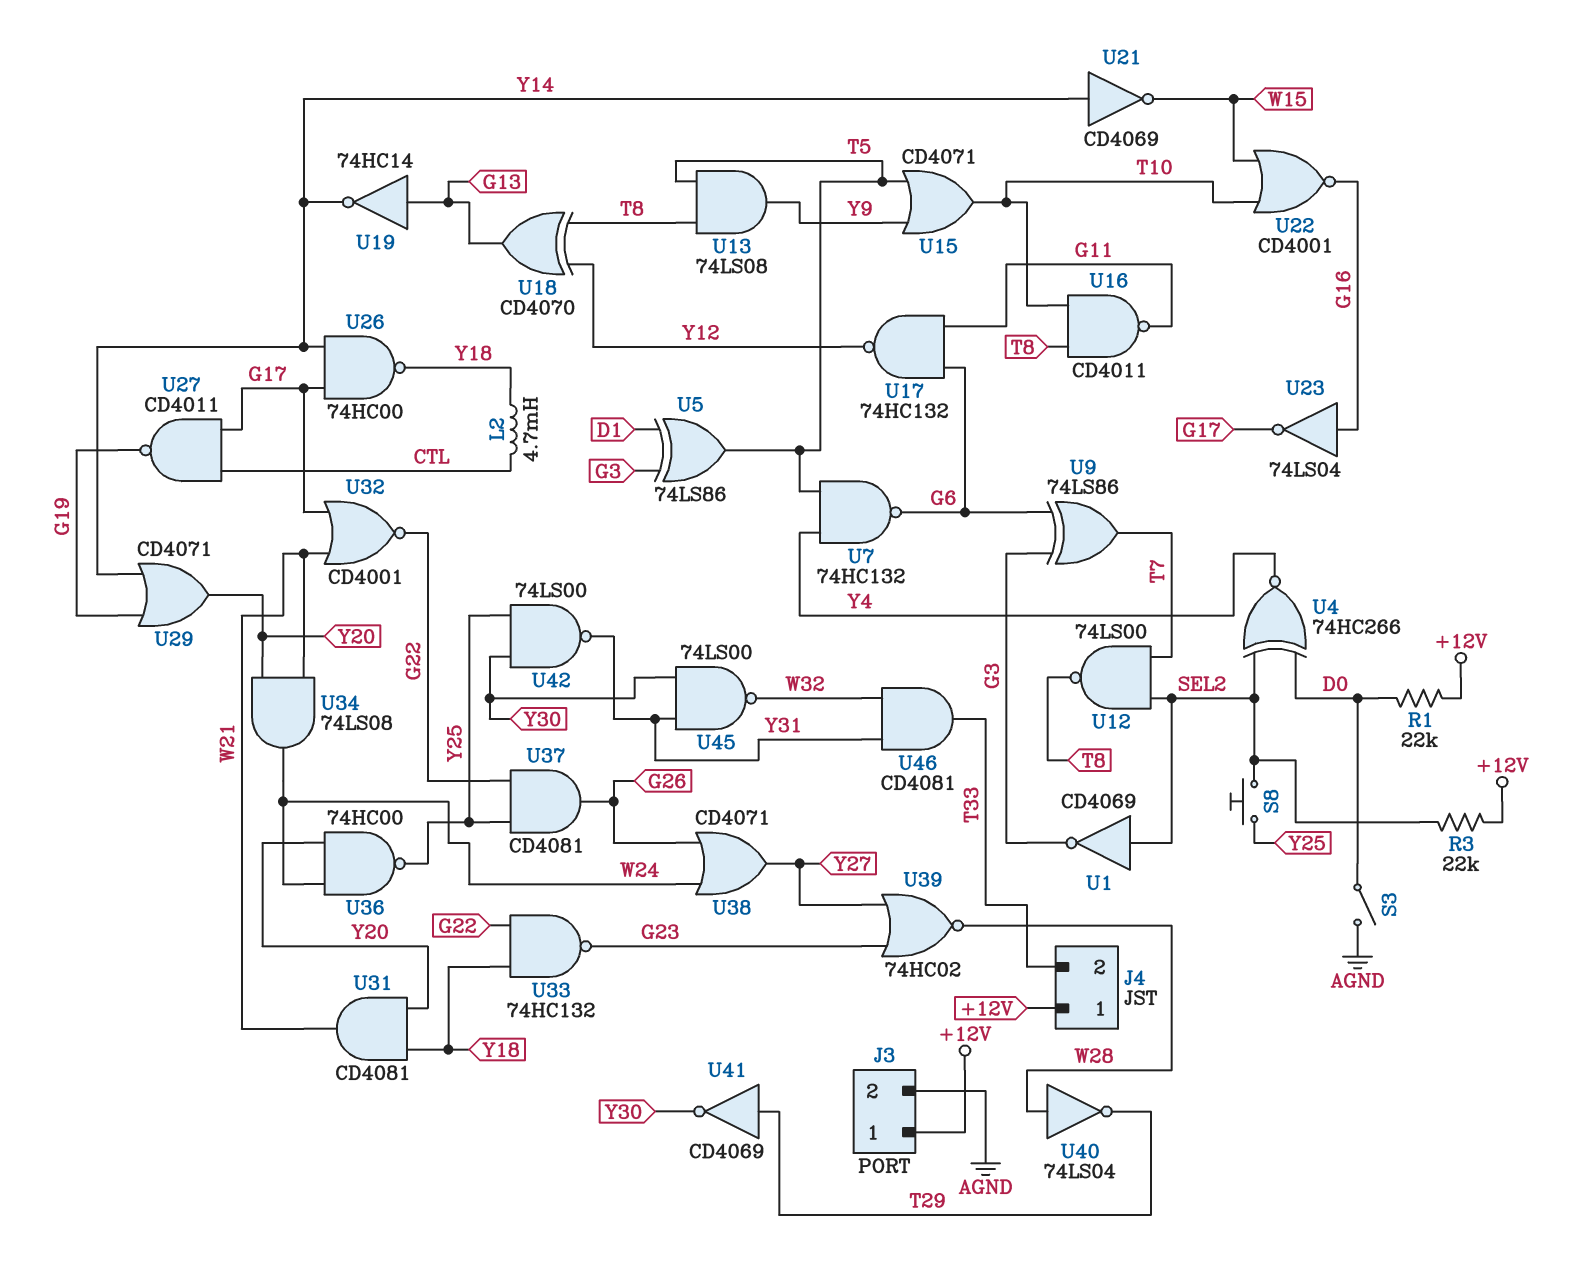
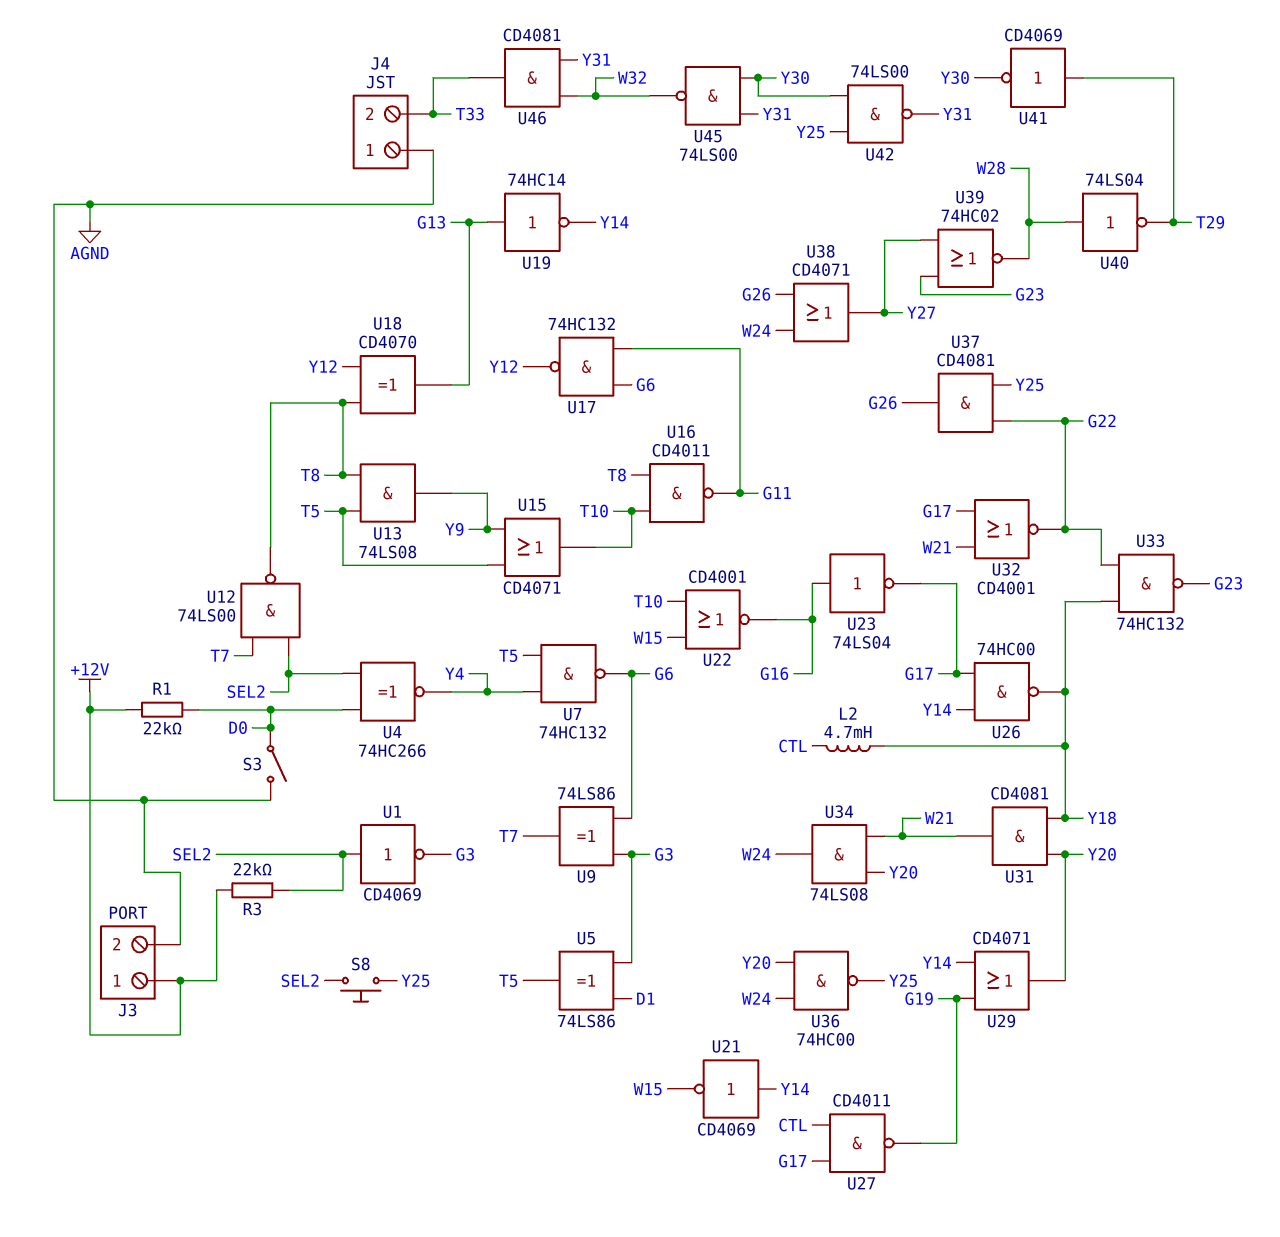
J4 pin 1: +12V -> AGND

